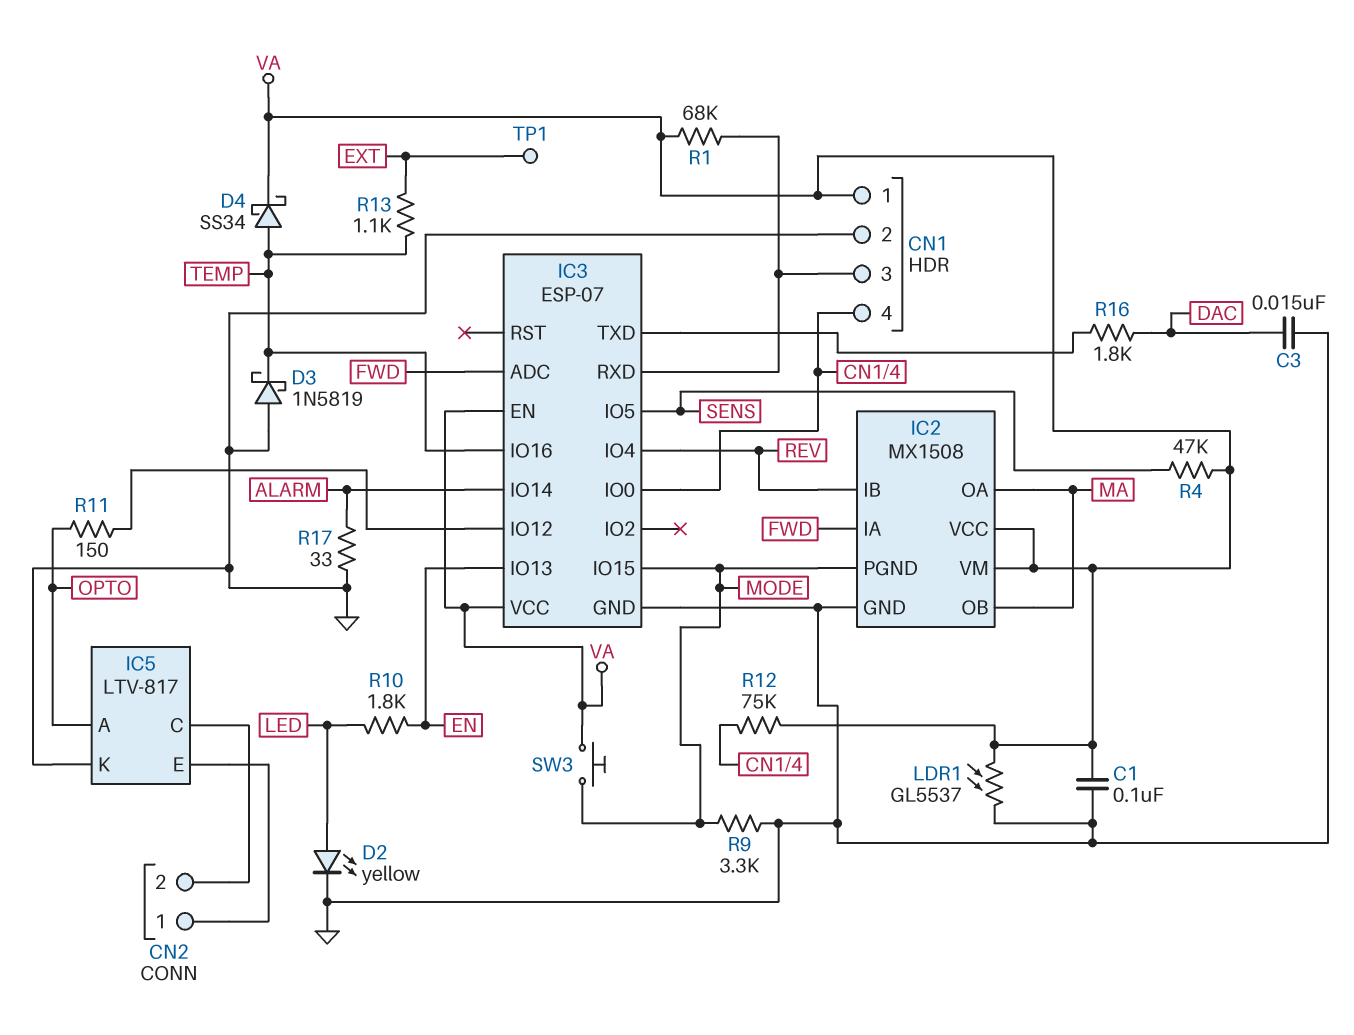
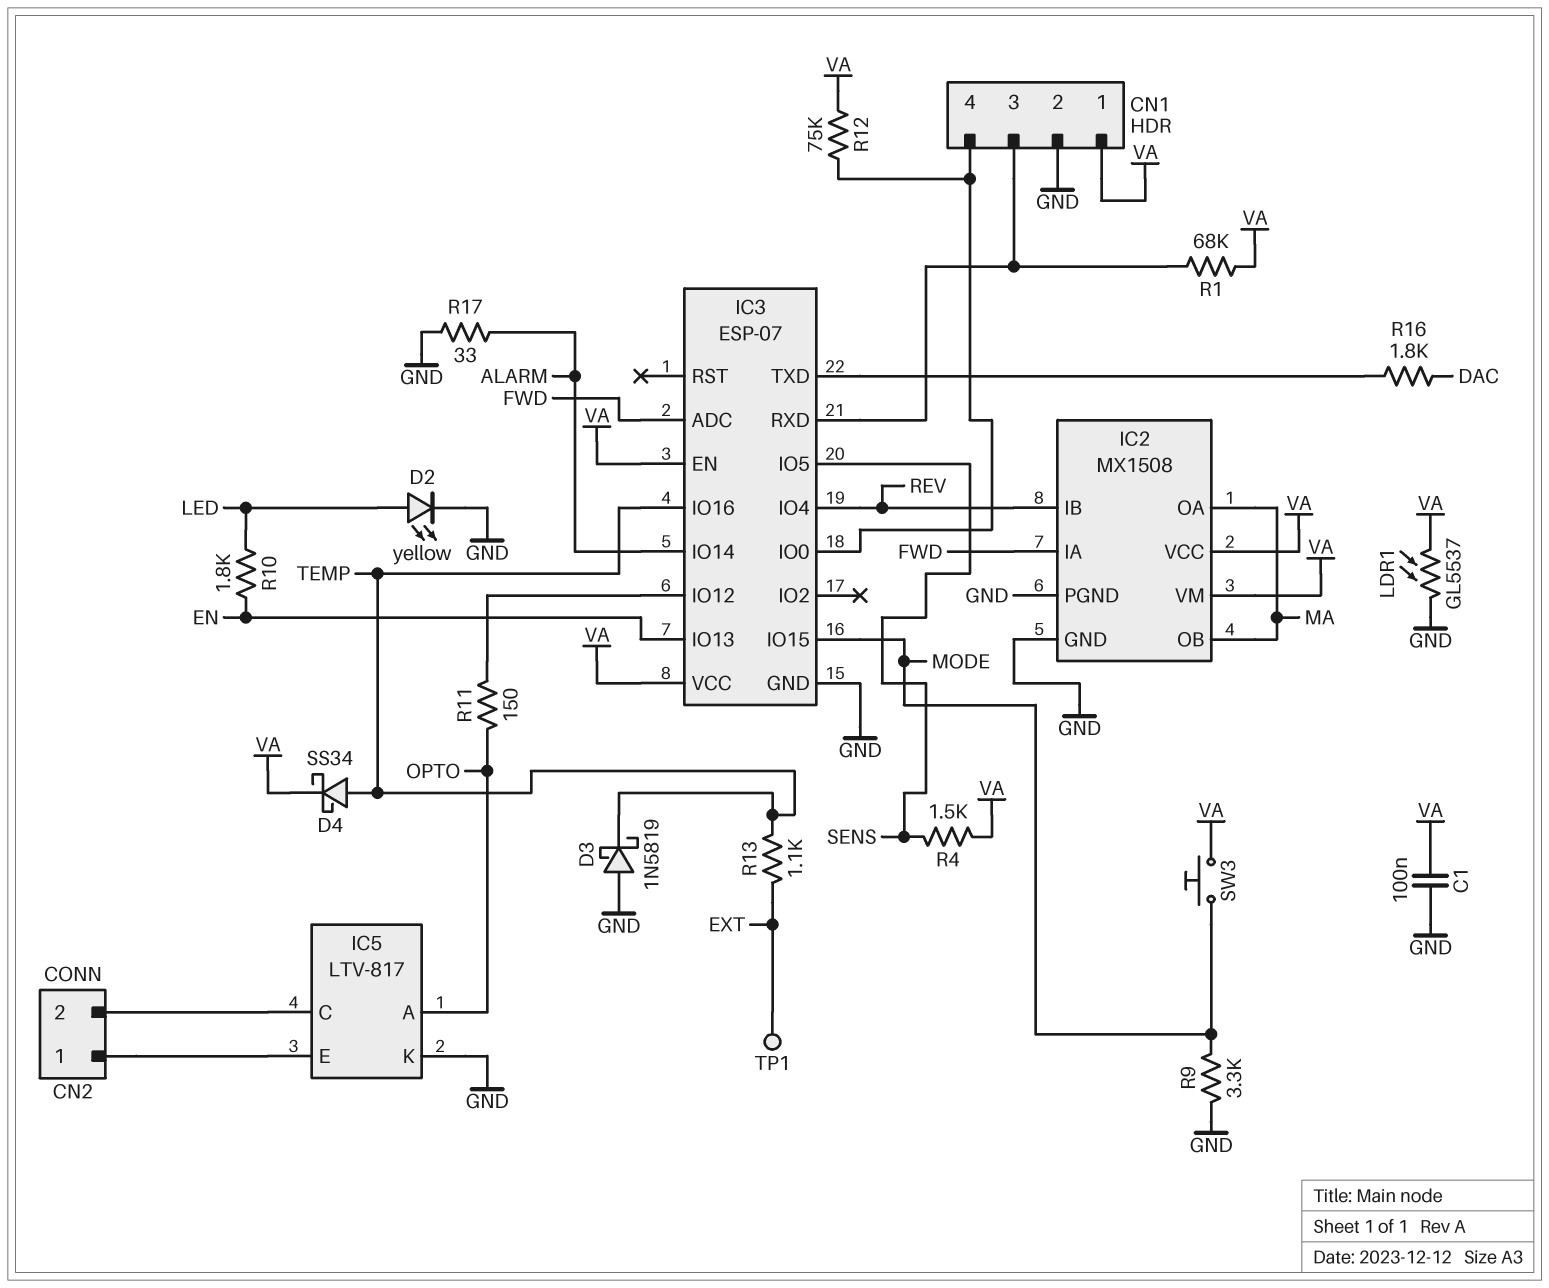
C3: 15nF (DAC, GND) -> none
IC2 pin PGND: MODE -> GND
R4: 47k (SENS, VA) -> 1.5k (SENS, VA)

